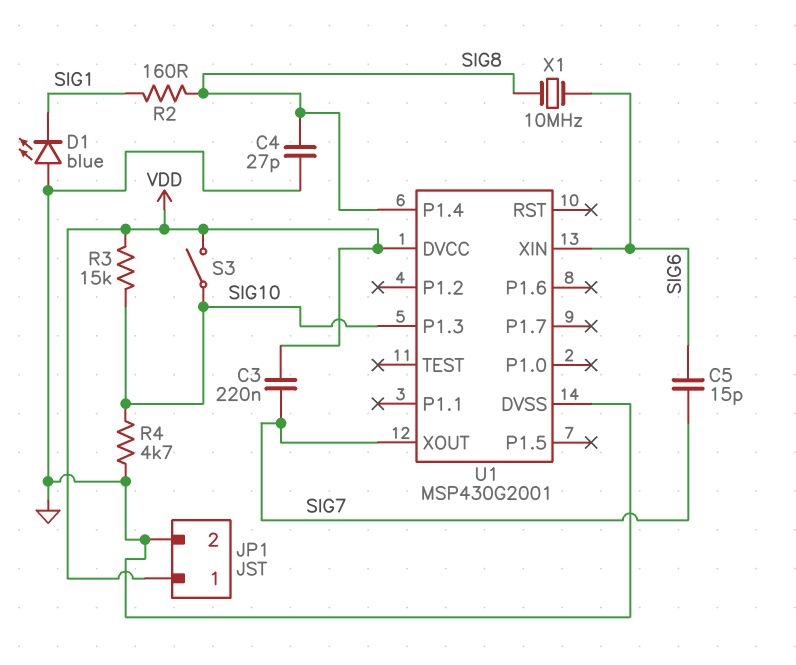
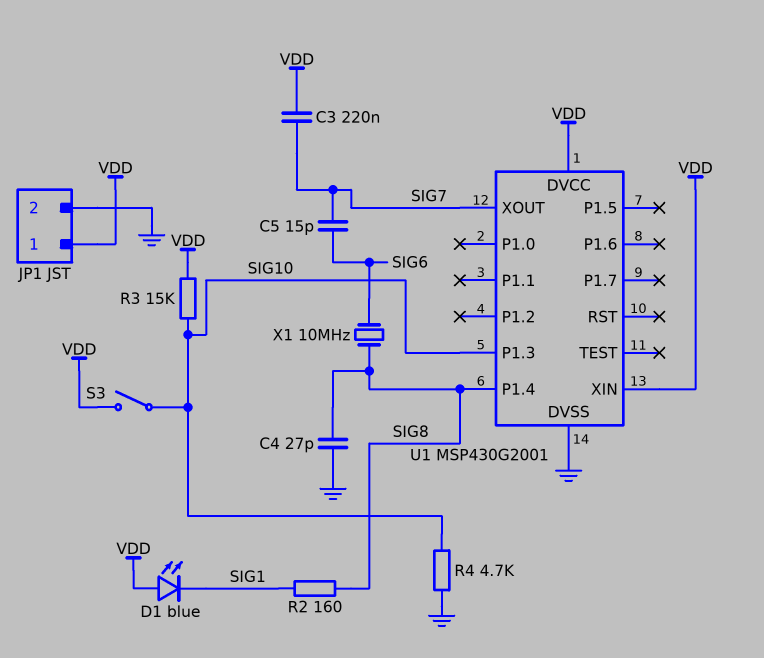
D1: LED blue (A GND, K SIG1) -> LED blue (A VDD, K SIG1)
U1 pin XIN: SIG6 -> VDD

